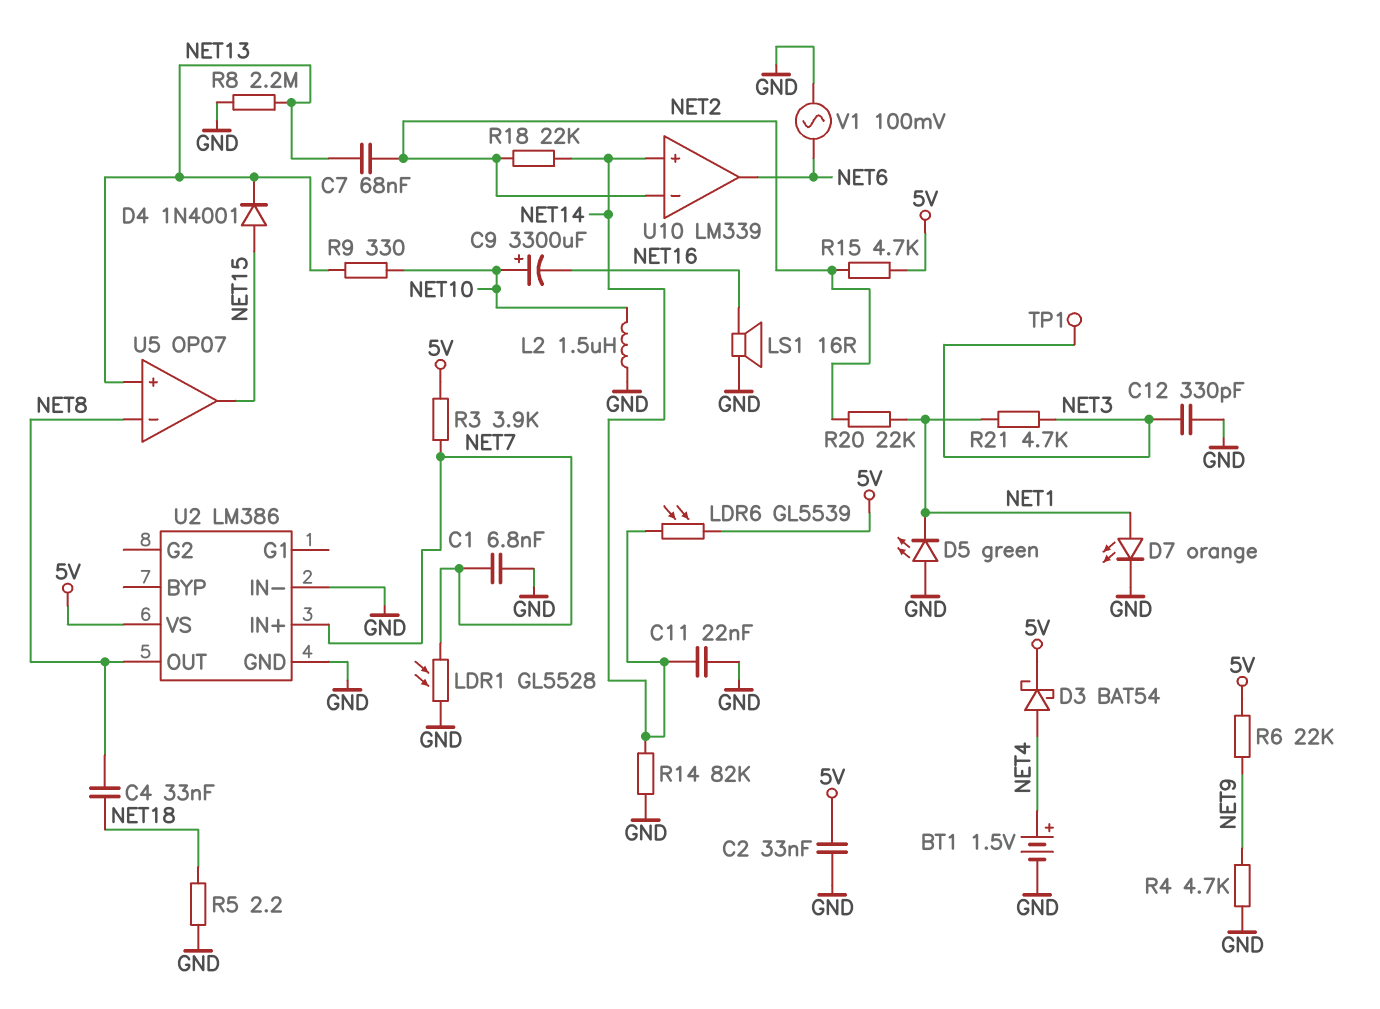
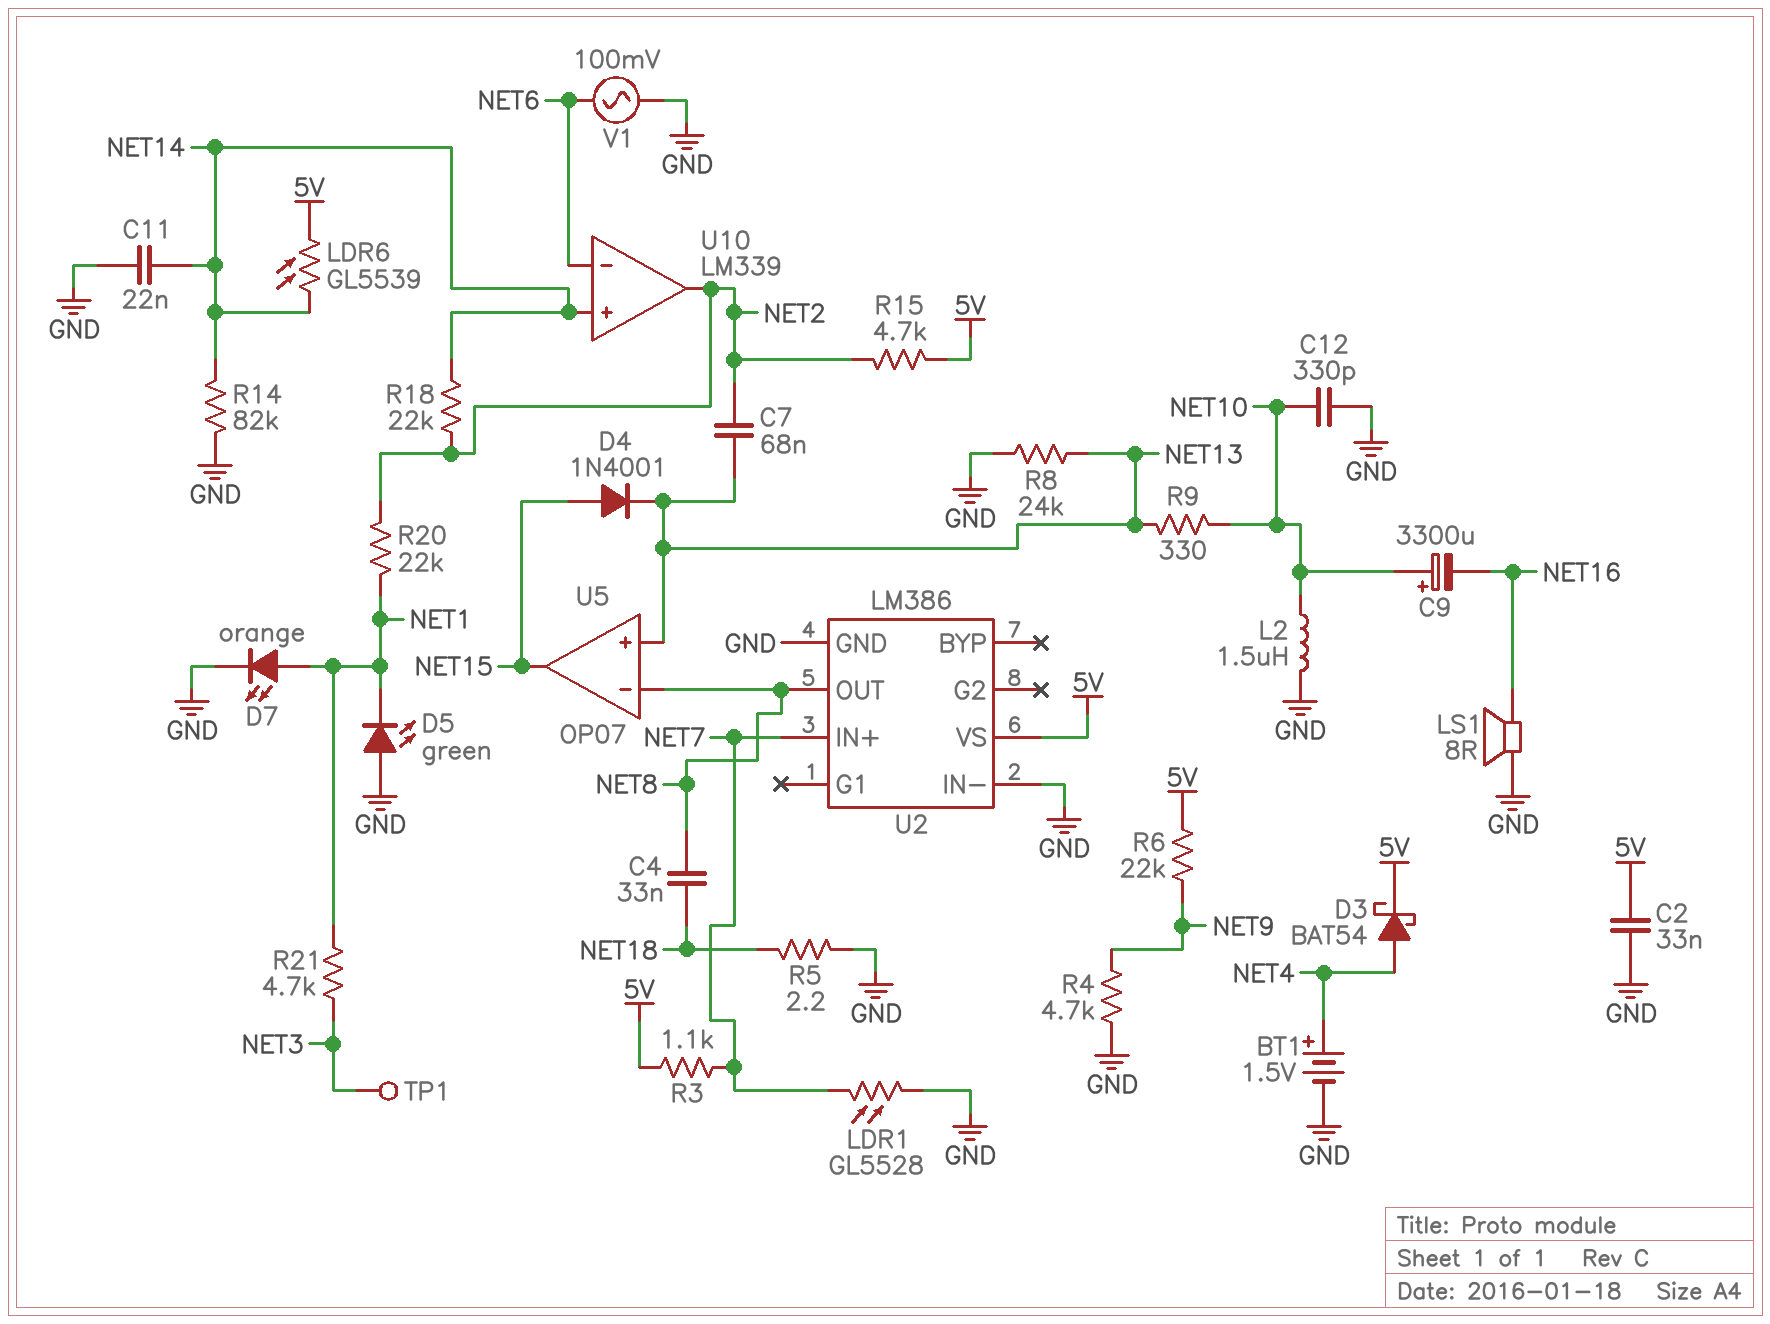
C1: 6.8nF (GND, NET7) -> none
C12: 330pF (GND, NET3) -> 330pF (GND, NET10)
LS1: speaker 16R (GND, NET16) -> speaker 8R (GND, NET16)
R3: 3.9k (5V, NET7) -> 1.1k (5V, NET7)
R8: 2.2M (GND, NET13) -> 24k (GND, NET13)
U10 pin in-: NET2 -> NET6
U10 pin out: NET6 -> NET2

